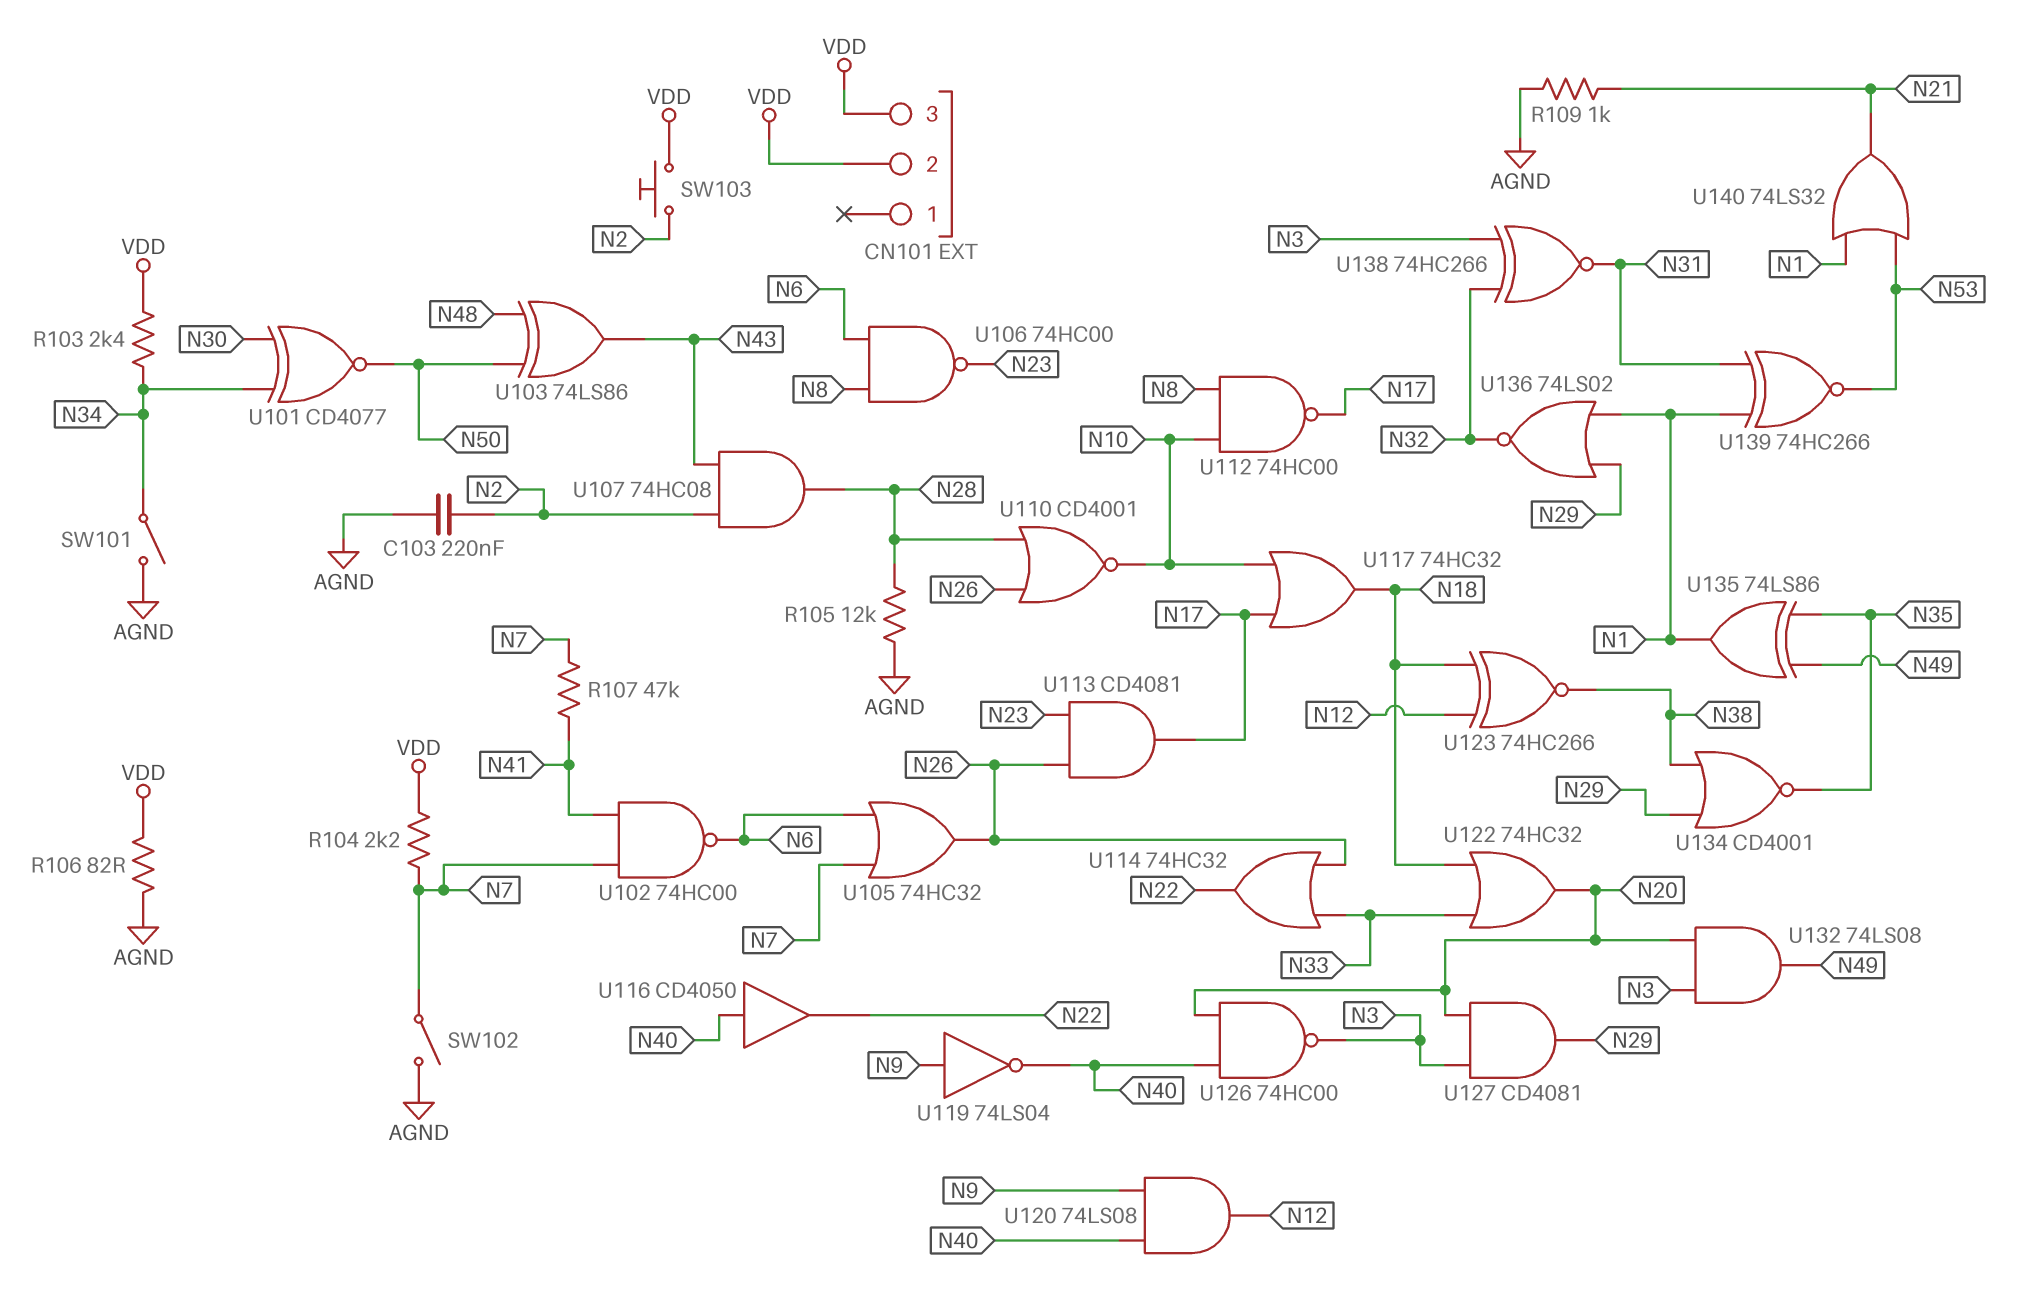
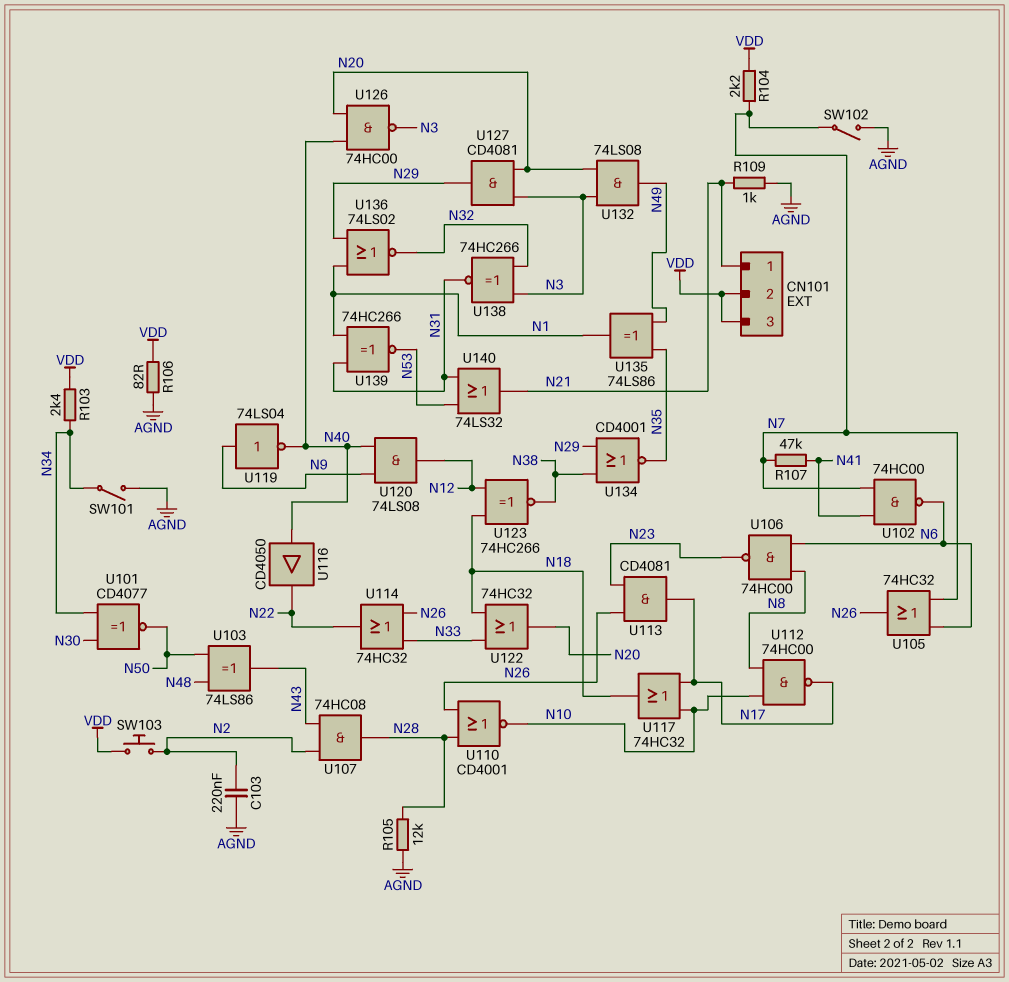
CN101 pin 1: none -> N21
U140: OR 74LS32 (in N1, in N53, out N21) -> OR 74LS32 (in N31, in N53, out N21)

